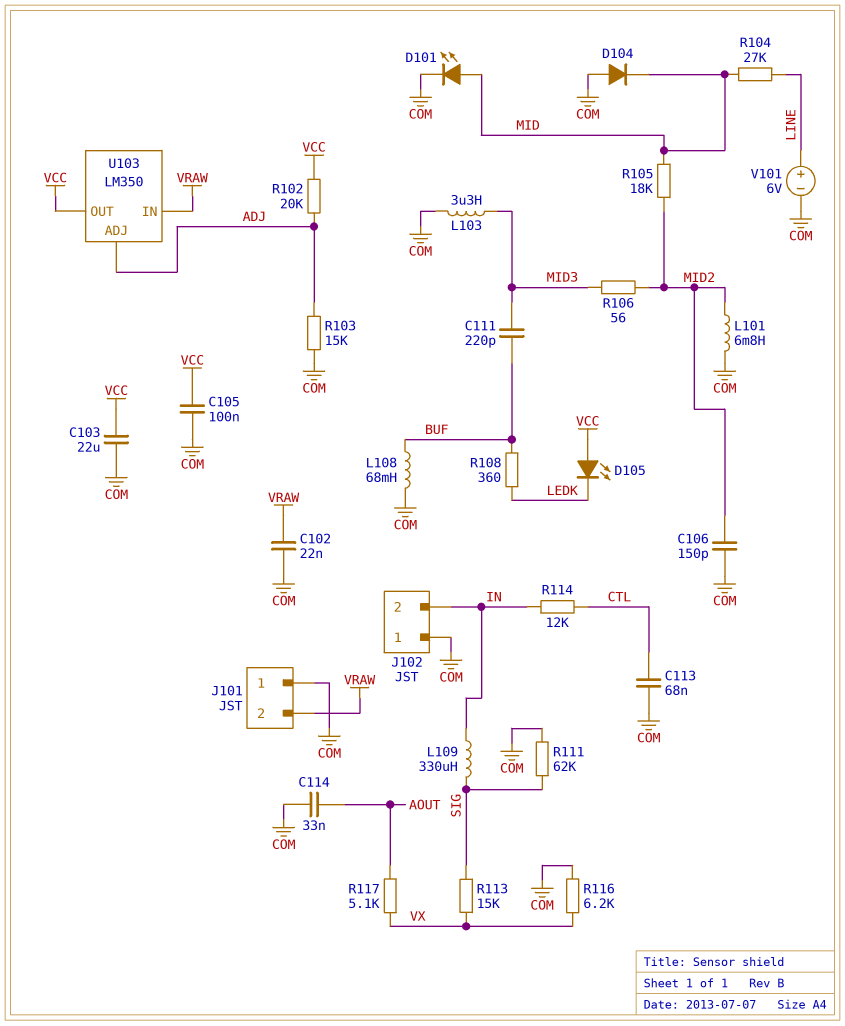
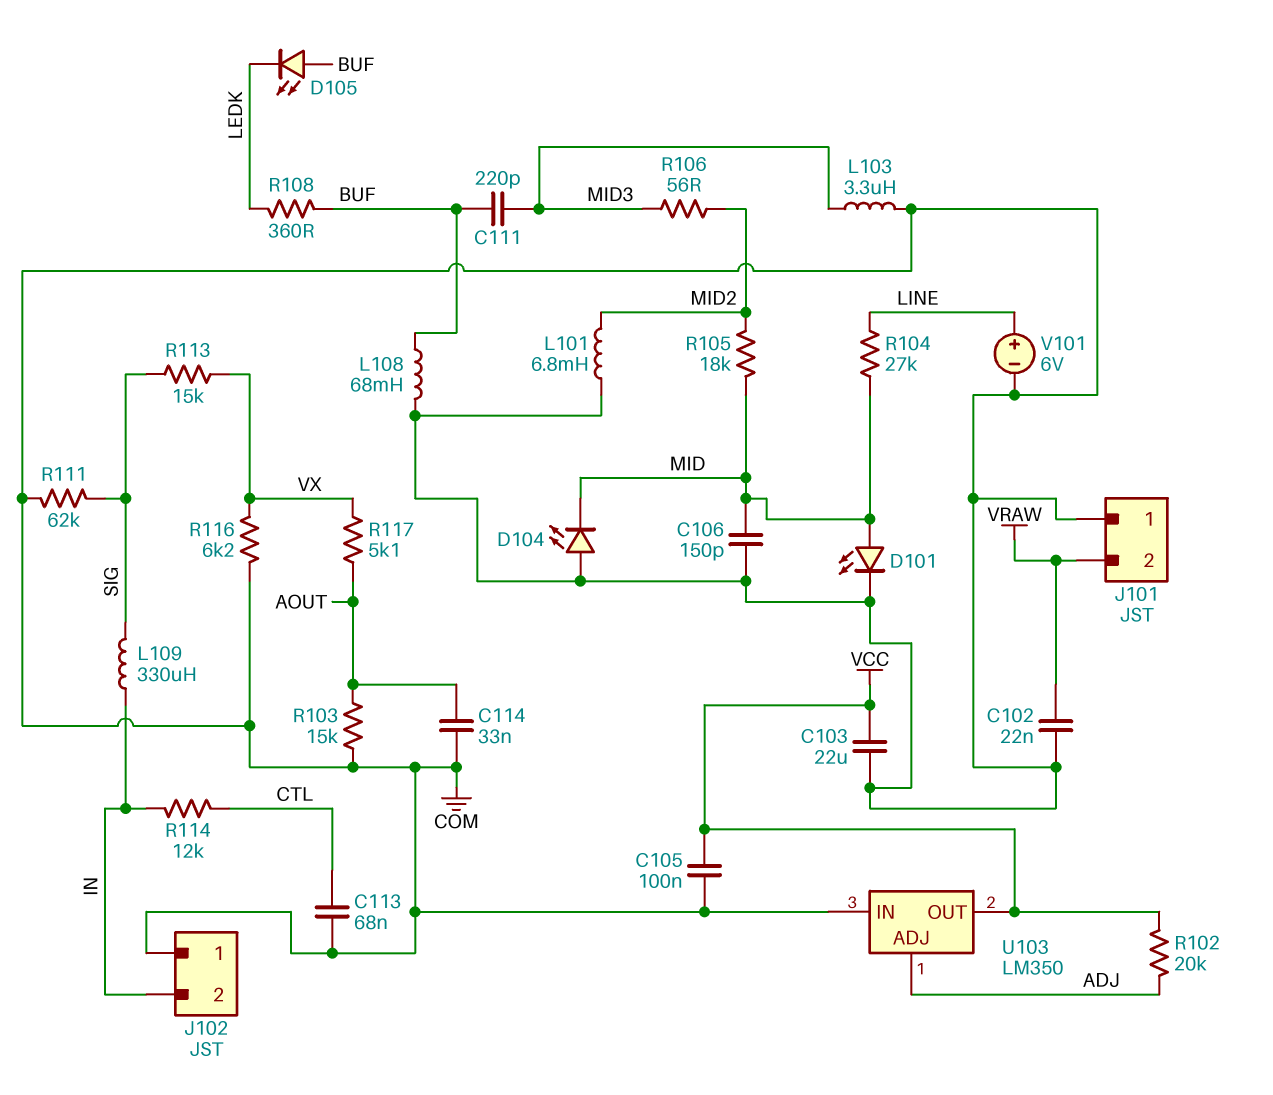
C106: 150pF (COM, MID2) -> 150pF (COM, MID)
D104: diode (A COM, K MID) -> LED (A COM, K MID)
D105: LED (A VCC, K LEDK) -> LED (A BUF, K LEDK)
R103: 15k (ADJ, COM) -> 15k (AOUT, COM)
U103 pin IN: VRAW -> COM

